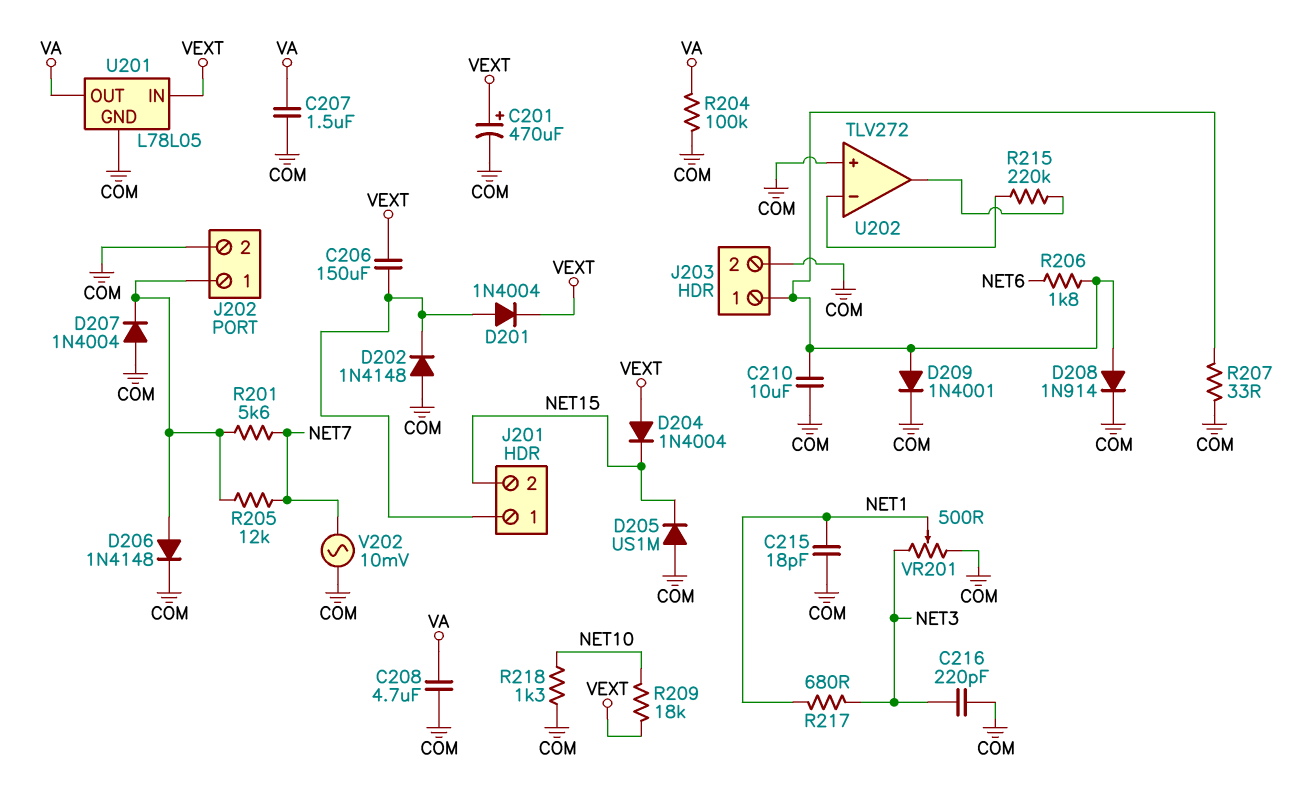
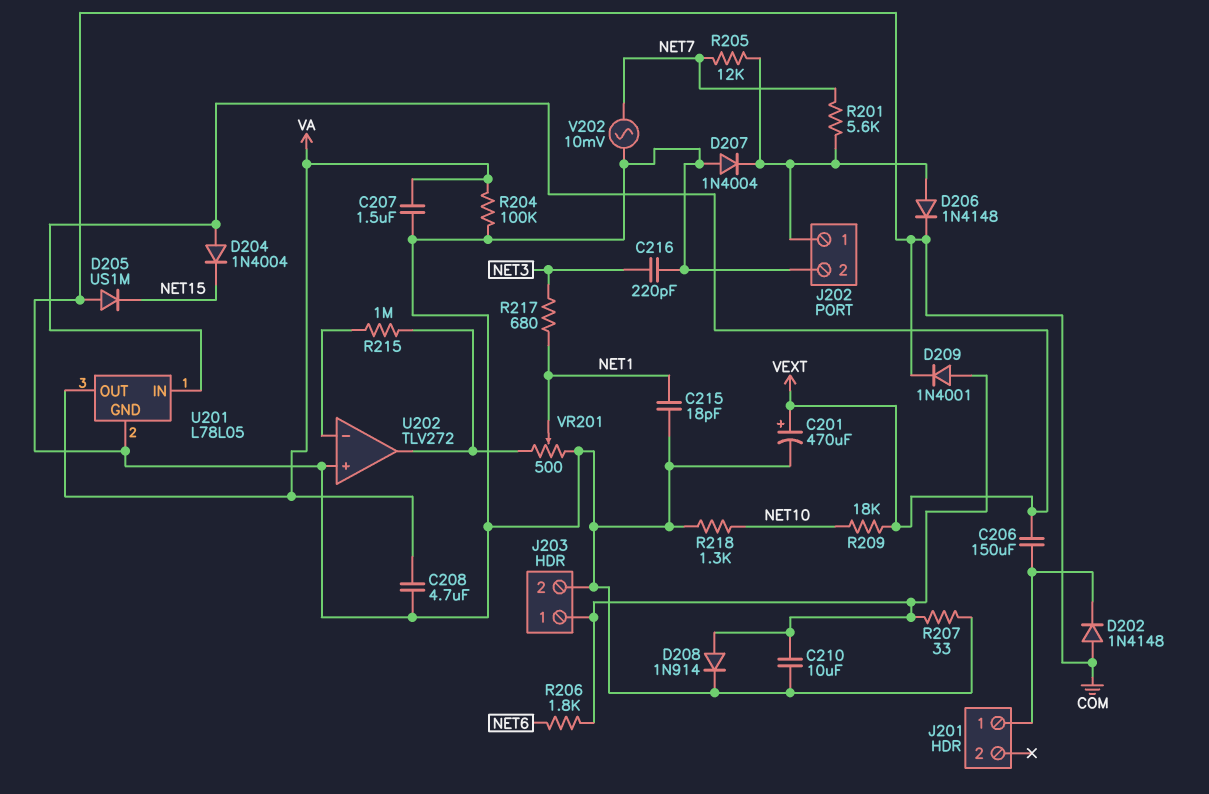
D201: diode 1N4004 (A J201/1, K VEXT) -> none
J201 pin 2: NET15 -> none
R215: 220k (U202/in-, U202/out) -> 1M (U202/in-, U202/out)
VR201: 500 (COM, NET3, wiper NET1) -> 500 (COM, U202/out, wiper NET1)

